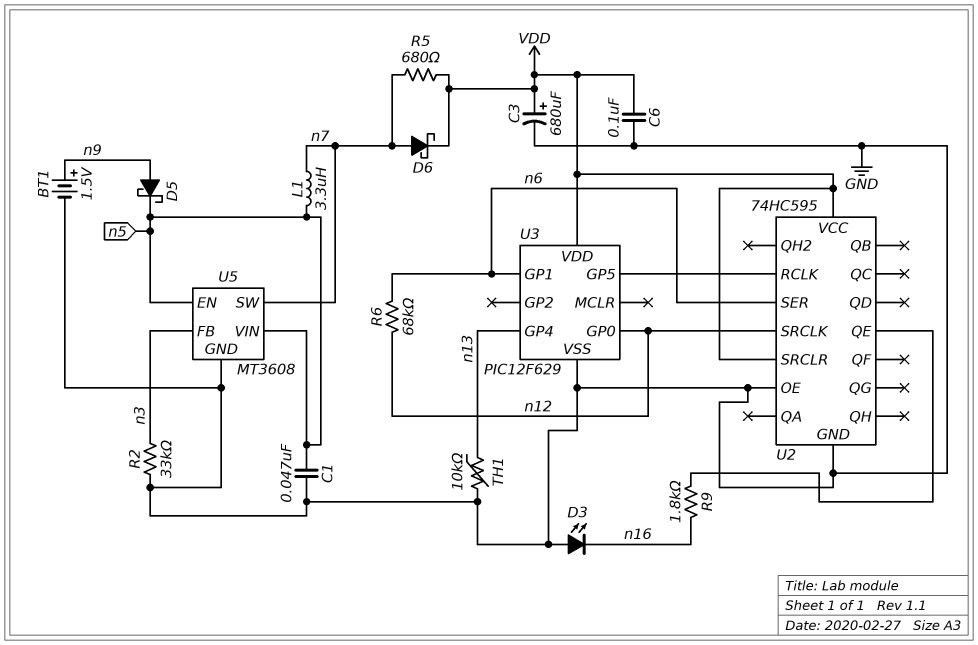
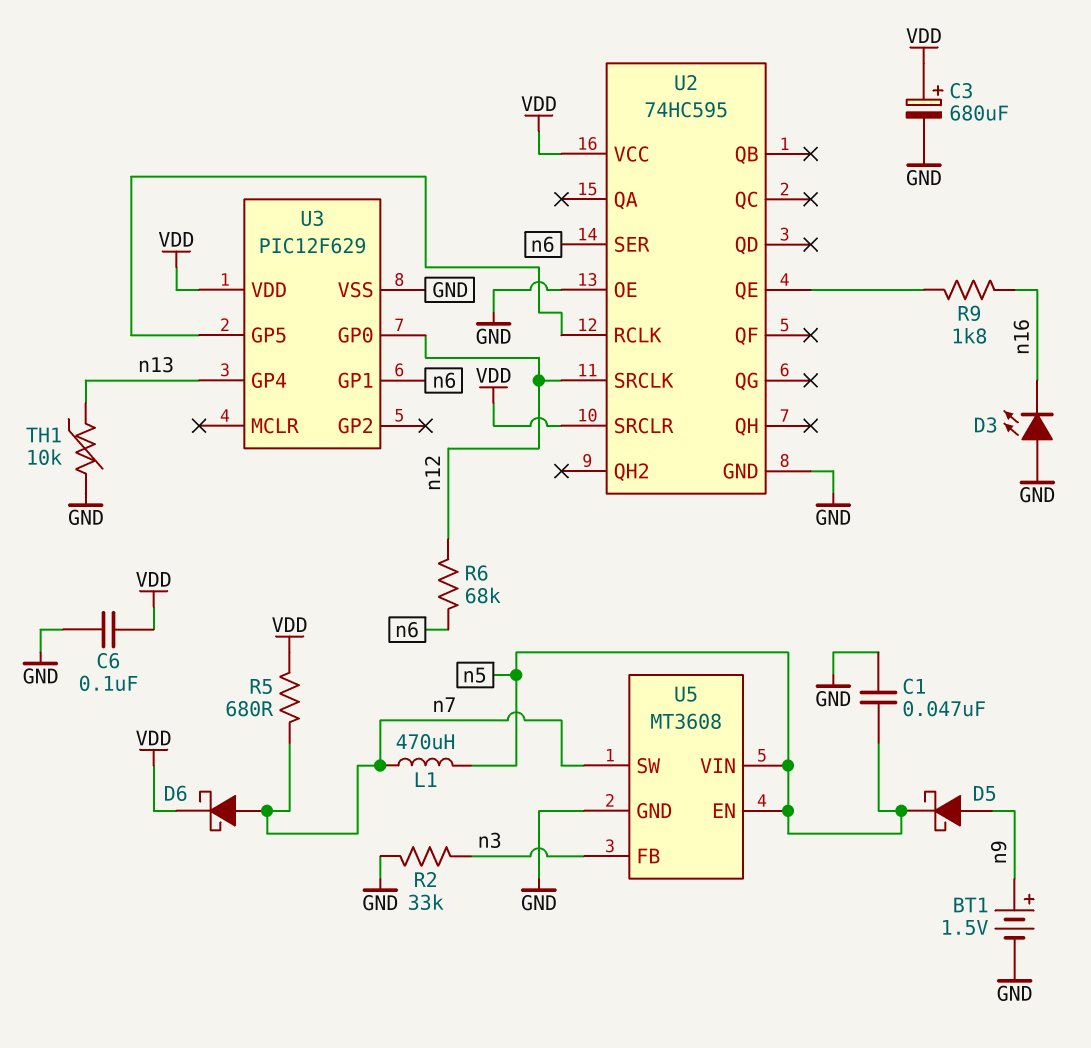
L1: 3.3uH (n5, n7) -> 470uH (n5, n7)

